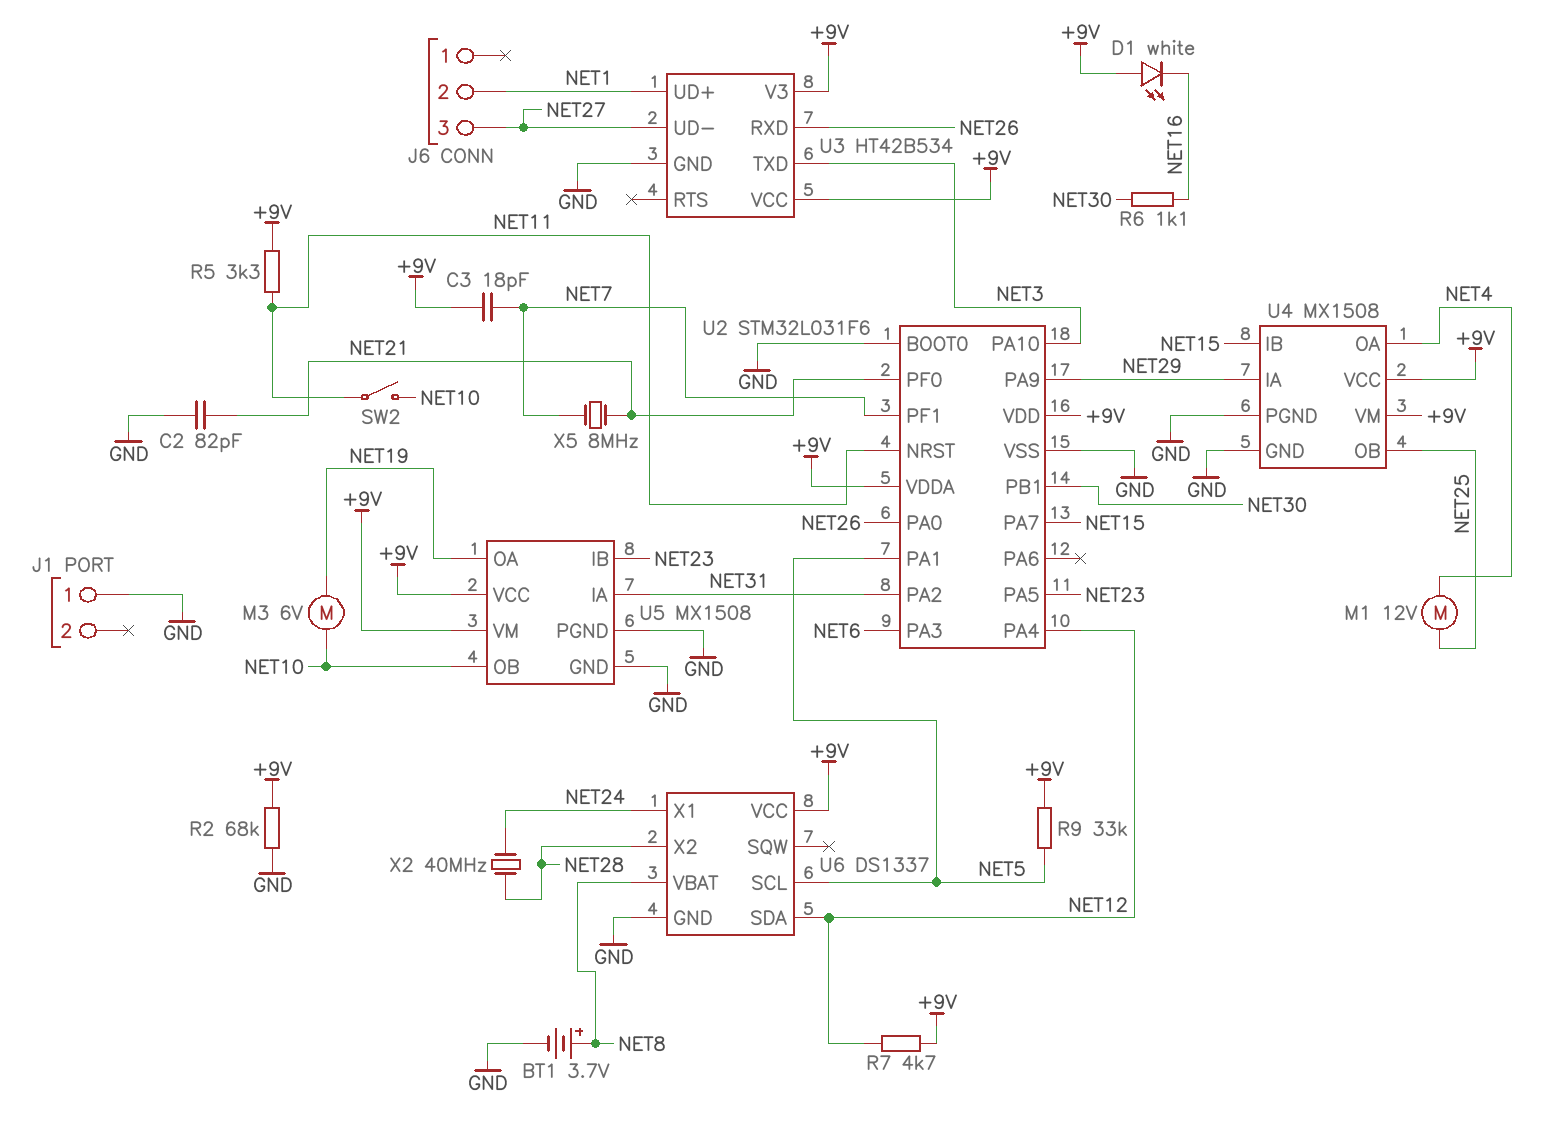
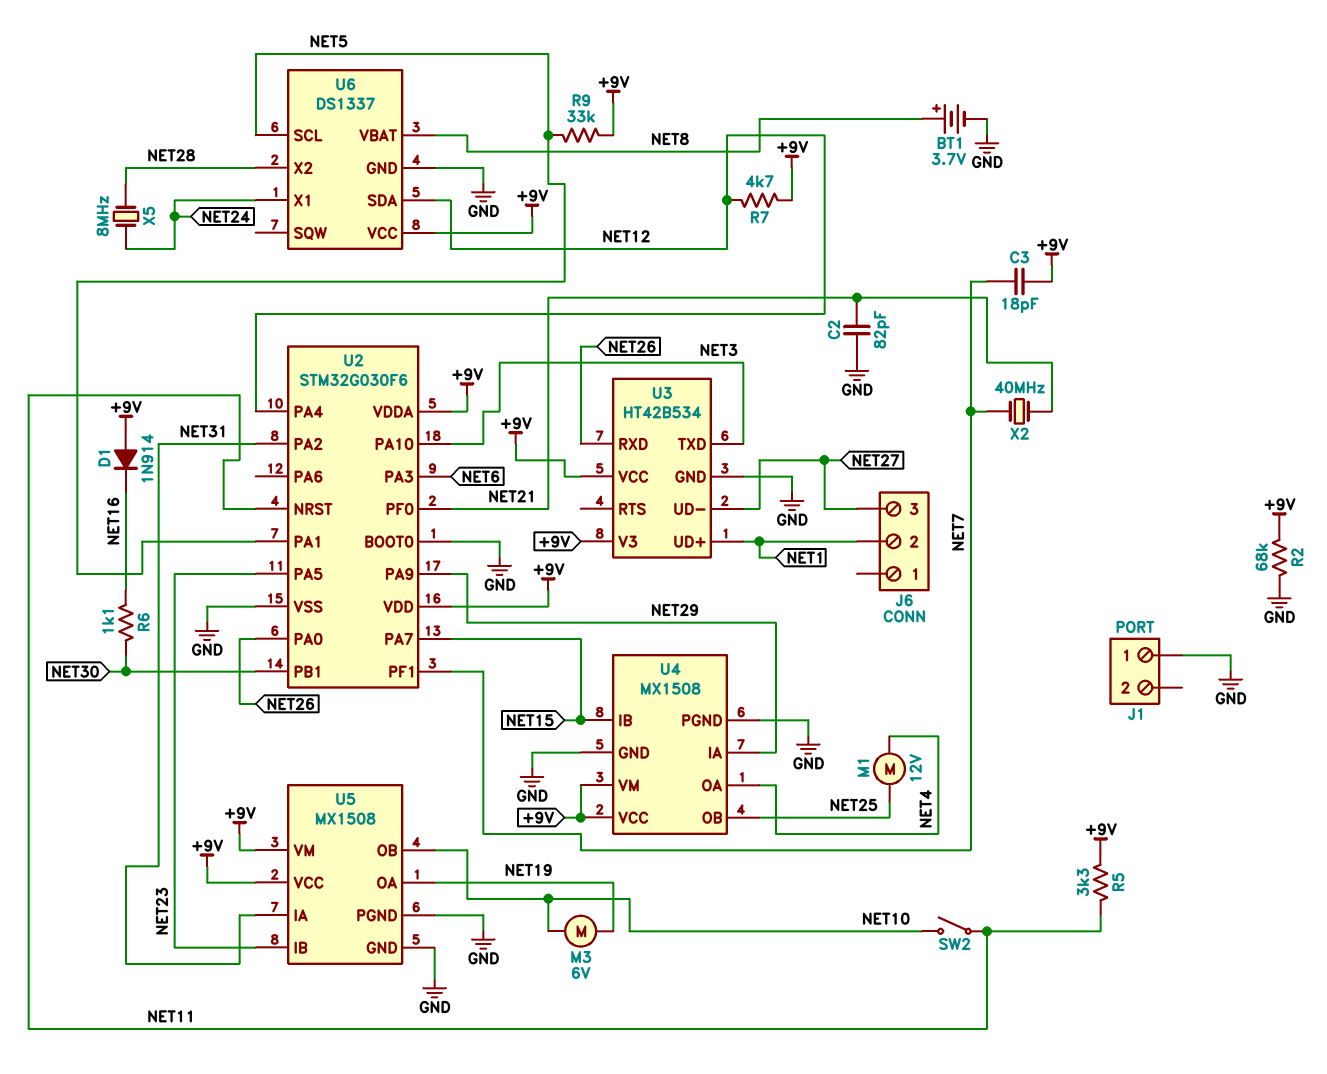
D1: LED white (A +9V, K NET16) -> diode 1N914 (A +9V, K NET16)
U2: STM32L031F6 -> STM32G030F6
X2: 40MHz (NET24, NET28) -> 40MHz (NET7, NET21)
X5: 8MHz (NET7, NET21) -> 8MHz (NET24, NET28)

